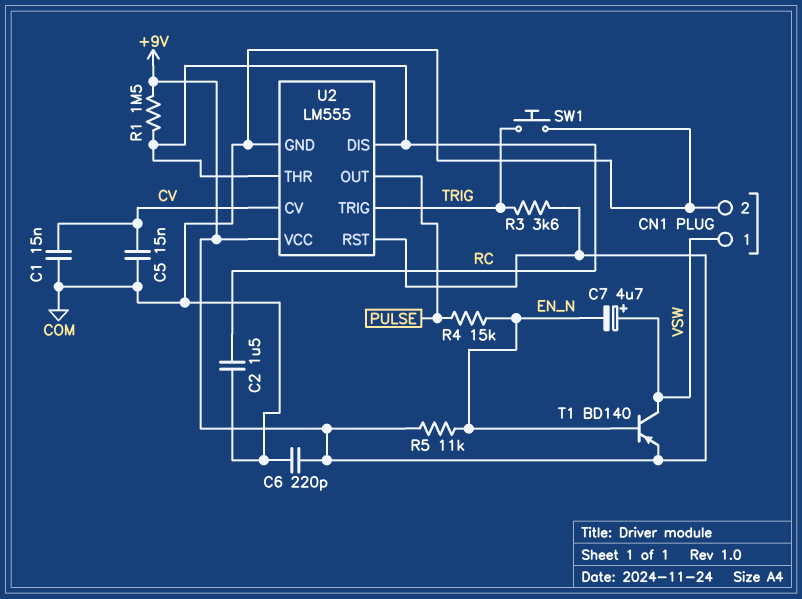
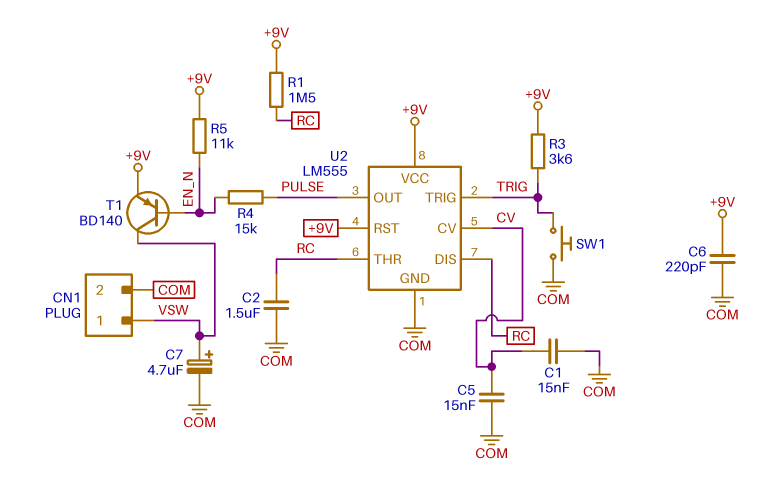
C7: 4.7uF (plus VSW, minus EN_N) -> 4.7uF (plus VSW, minus COM)

